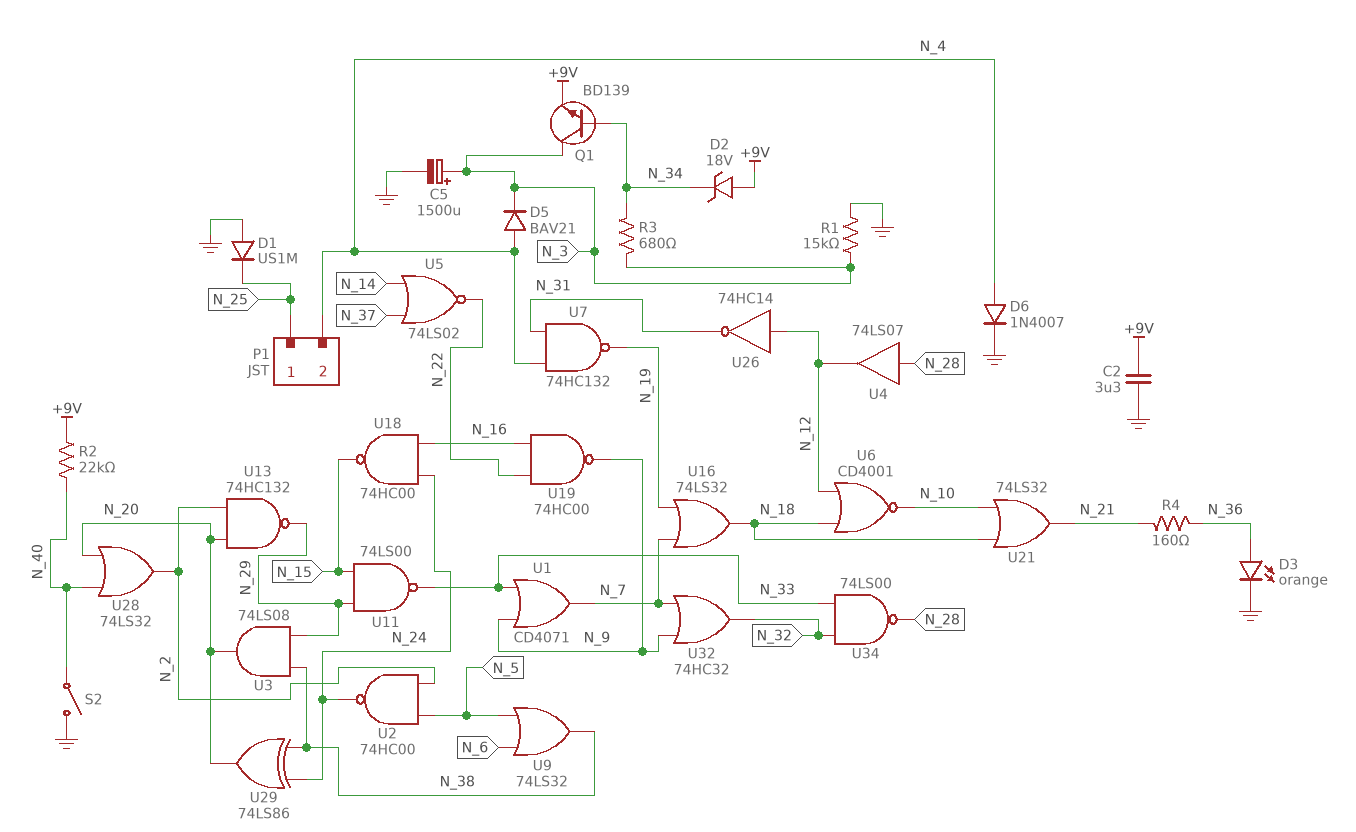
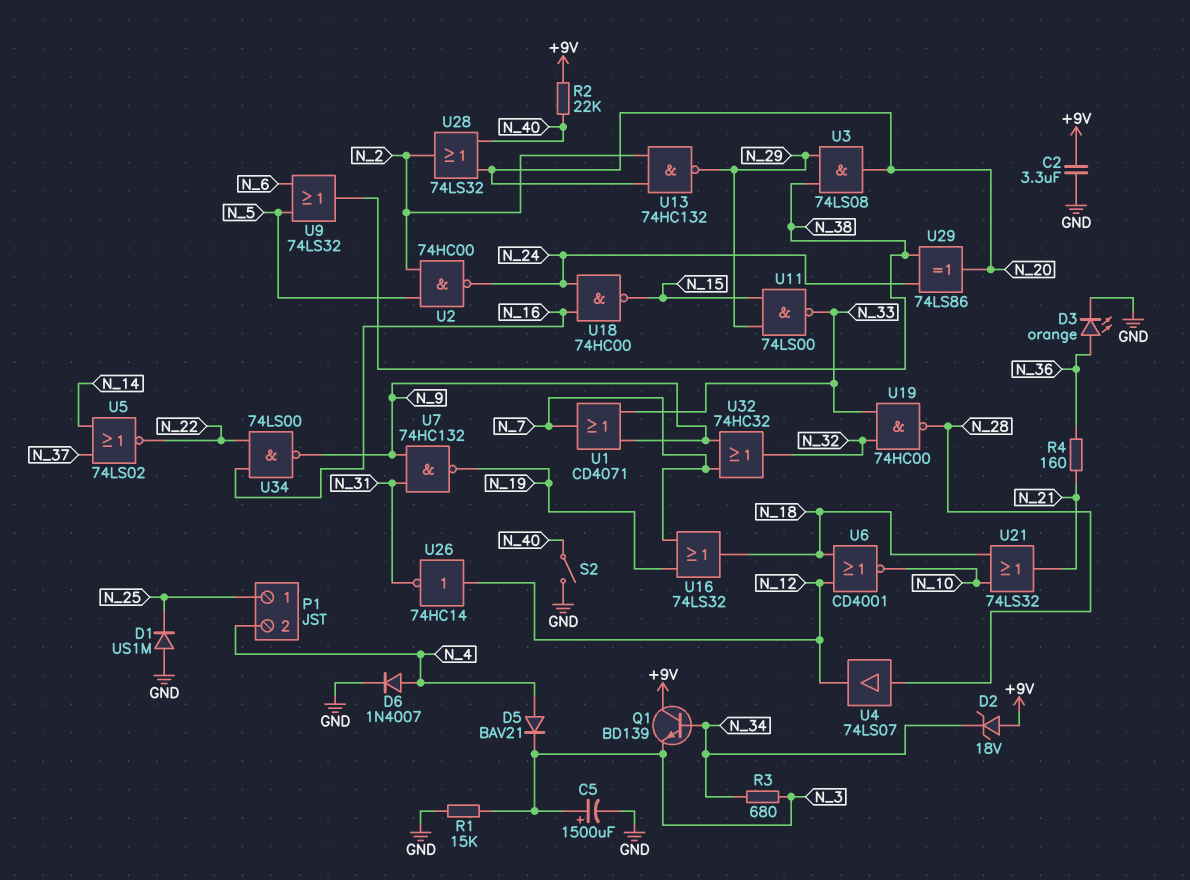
Q1: NPN BD139 (B N_34, C N_3, E +9V) -> NPN BD139 (B N_34, C +9V, E N_3)
U7: NAND 74HC132 (in N_4, in N_31, out N_19) -> NAND 74HC132 (in N_9, in N_31, out N_19)
U19: NAND 74HC00 (in N_16, in N_22, out N_9) -> NAND 74HC00 (in N_32, in N_33, out N_28)
U34: NAND 74LS00 (in N_32, in N_33, out N_28) -> NAND 74LS00 (in N_16, in N_22, out N_9)

